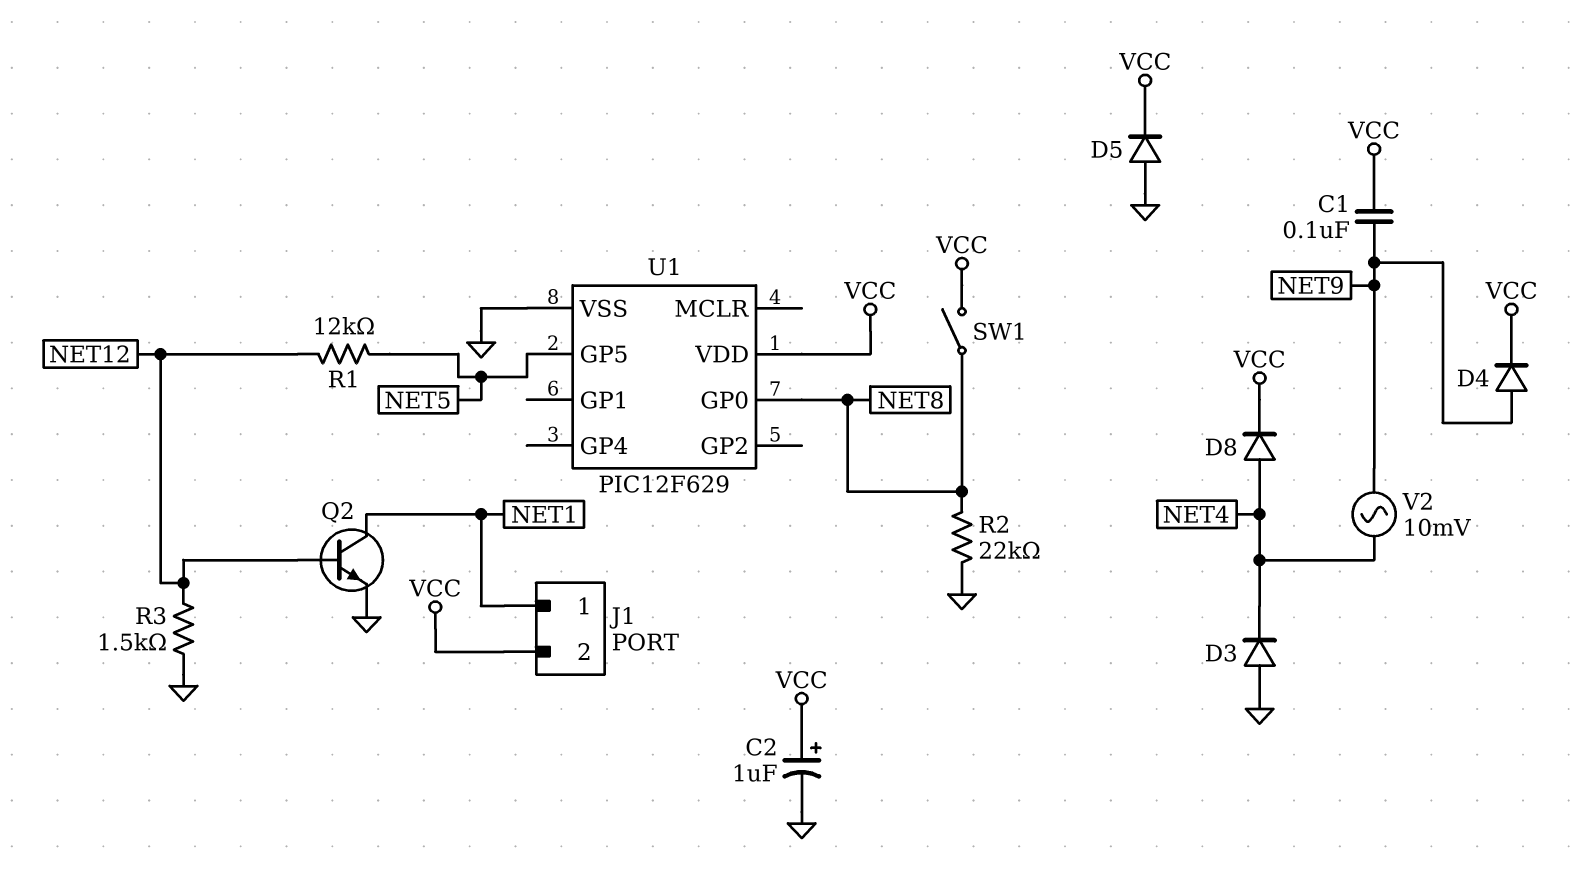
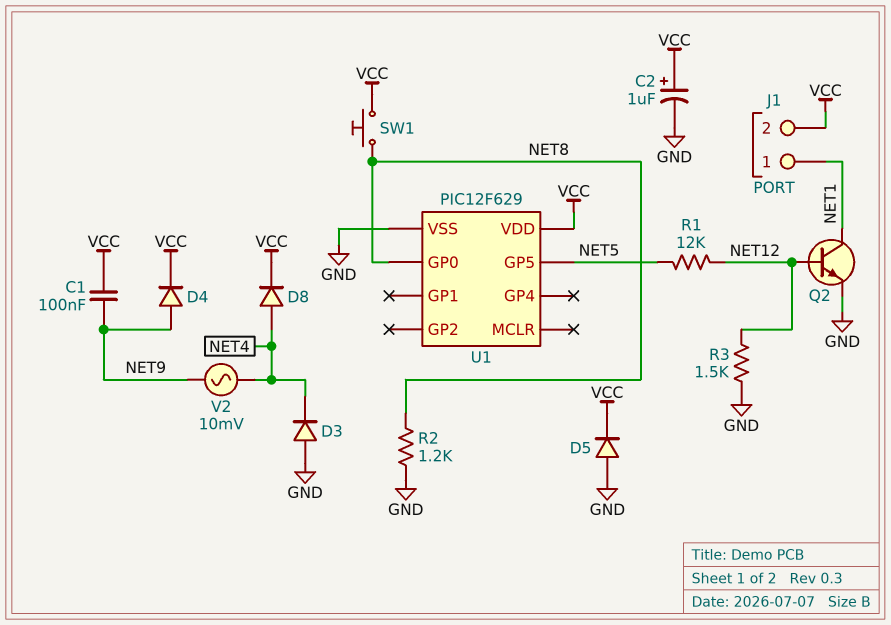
R2: 22k (GND, NET8) -> 1.2k (GND, NET8)
SW1: switch (NET8, VCC) -> button (NET8, VCC)

